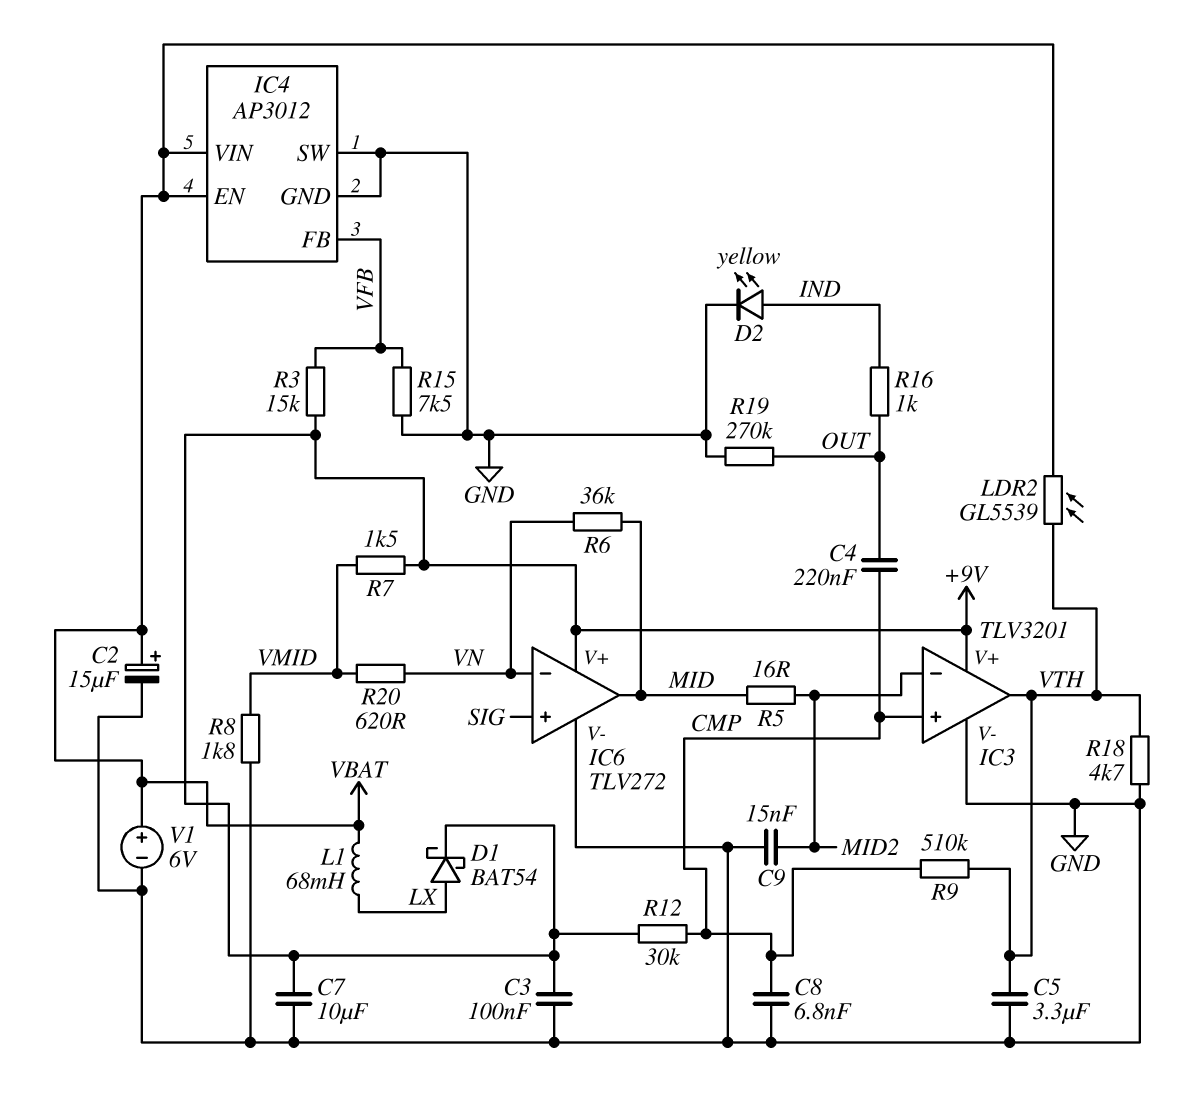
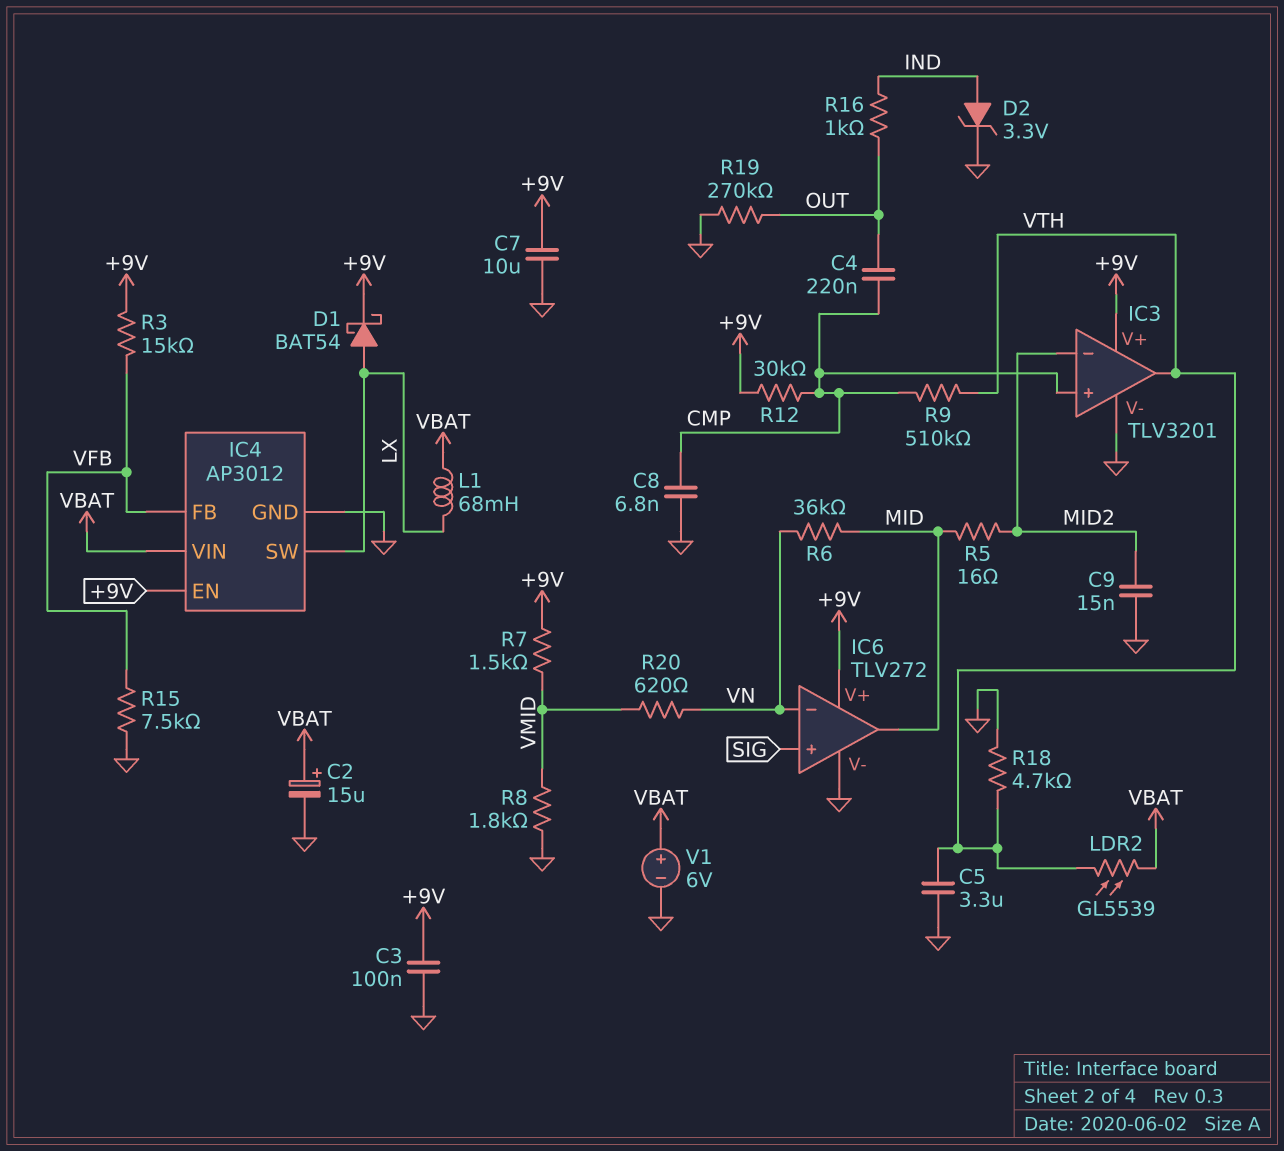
D2: LED yellow (A IND, K GND) -> zener 3.3V (A IND, K GND)
IC4 pin EN: VBAT -> +9V
IC4 pin SW: GND -> LX

